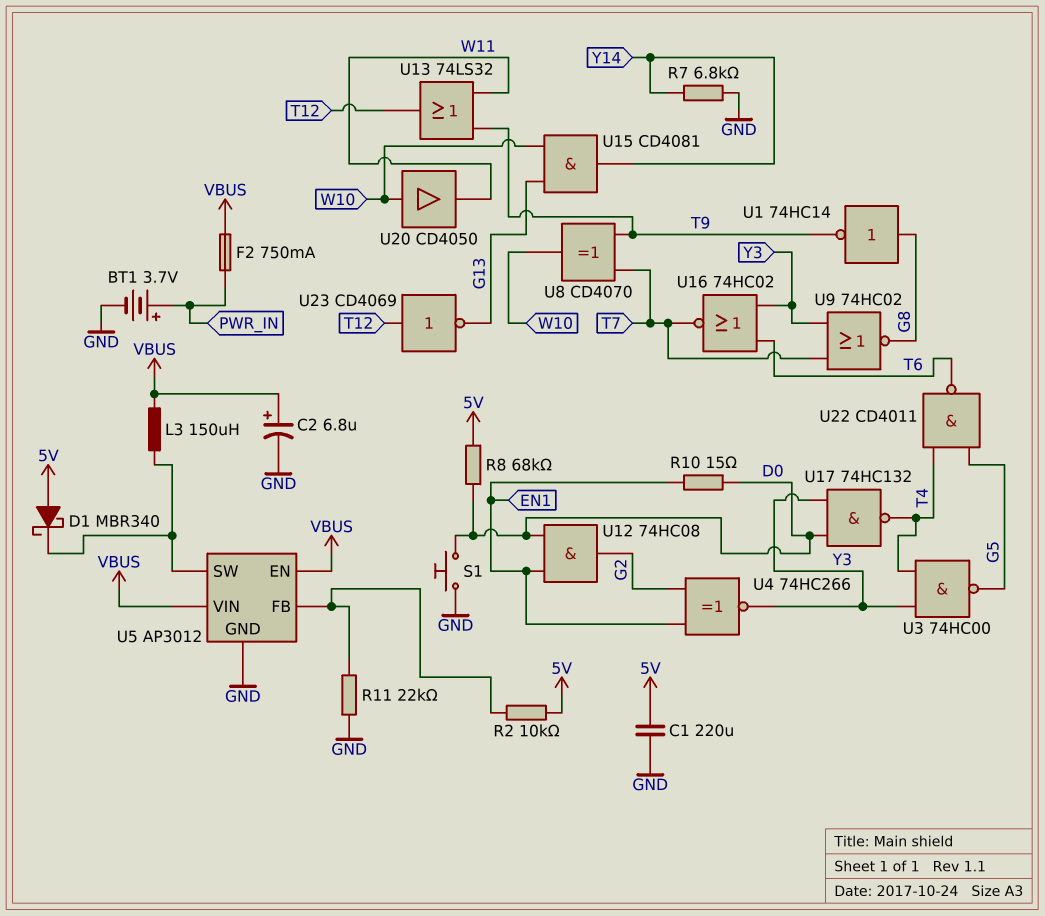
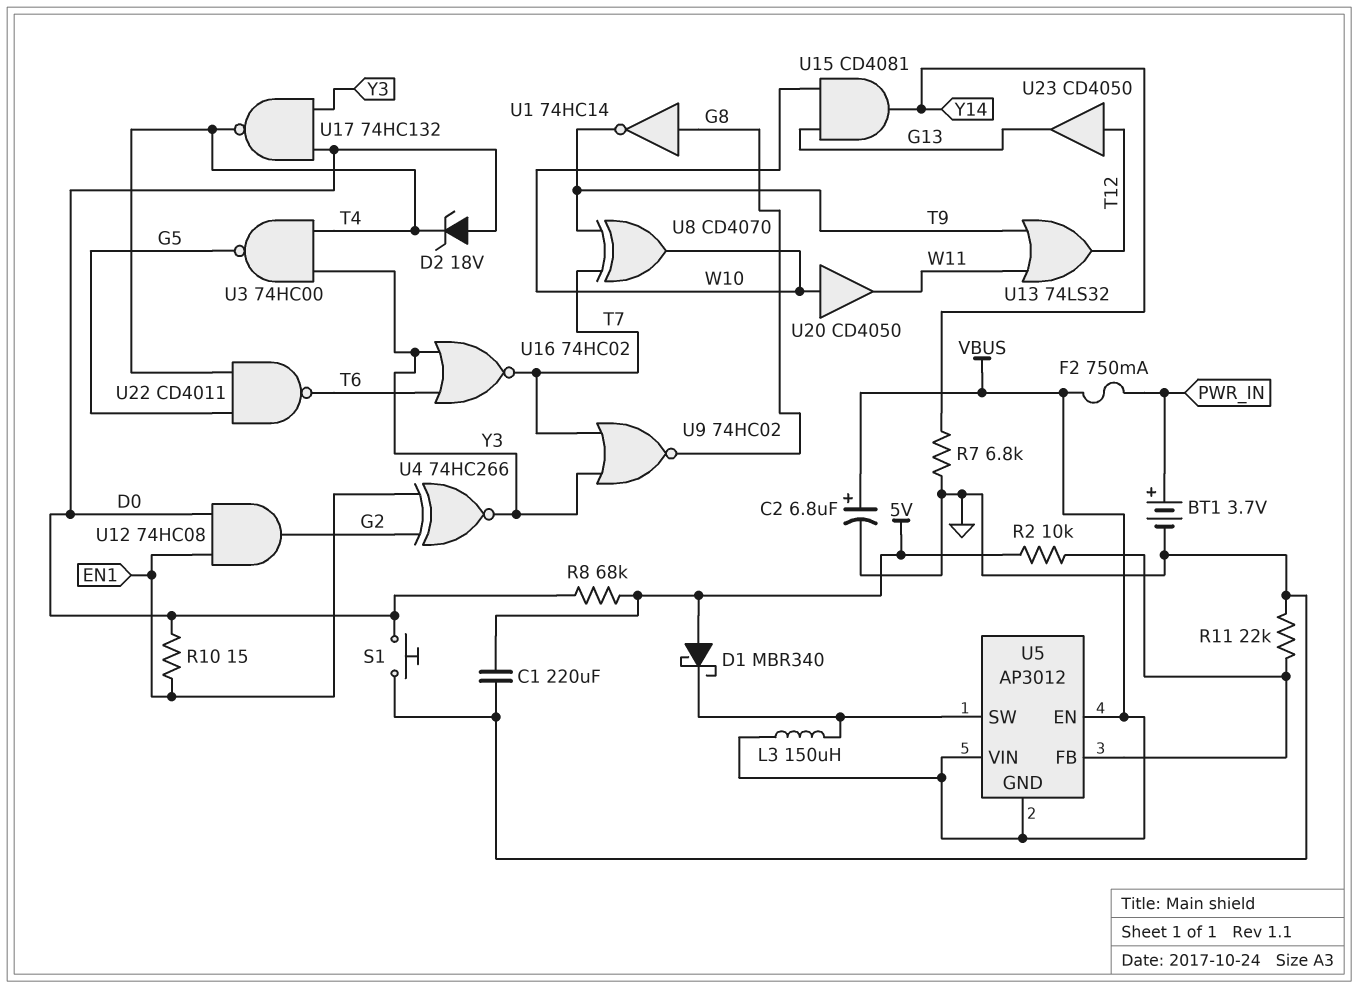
D2: none -> zener 18V (A D0, K T4)
U5 pin GND: GND -> VBUS
U23: NOT CD4069 (in T12, out G13) -> buffer CD4050 (in T12, out G13)

